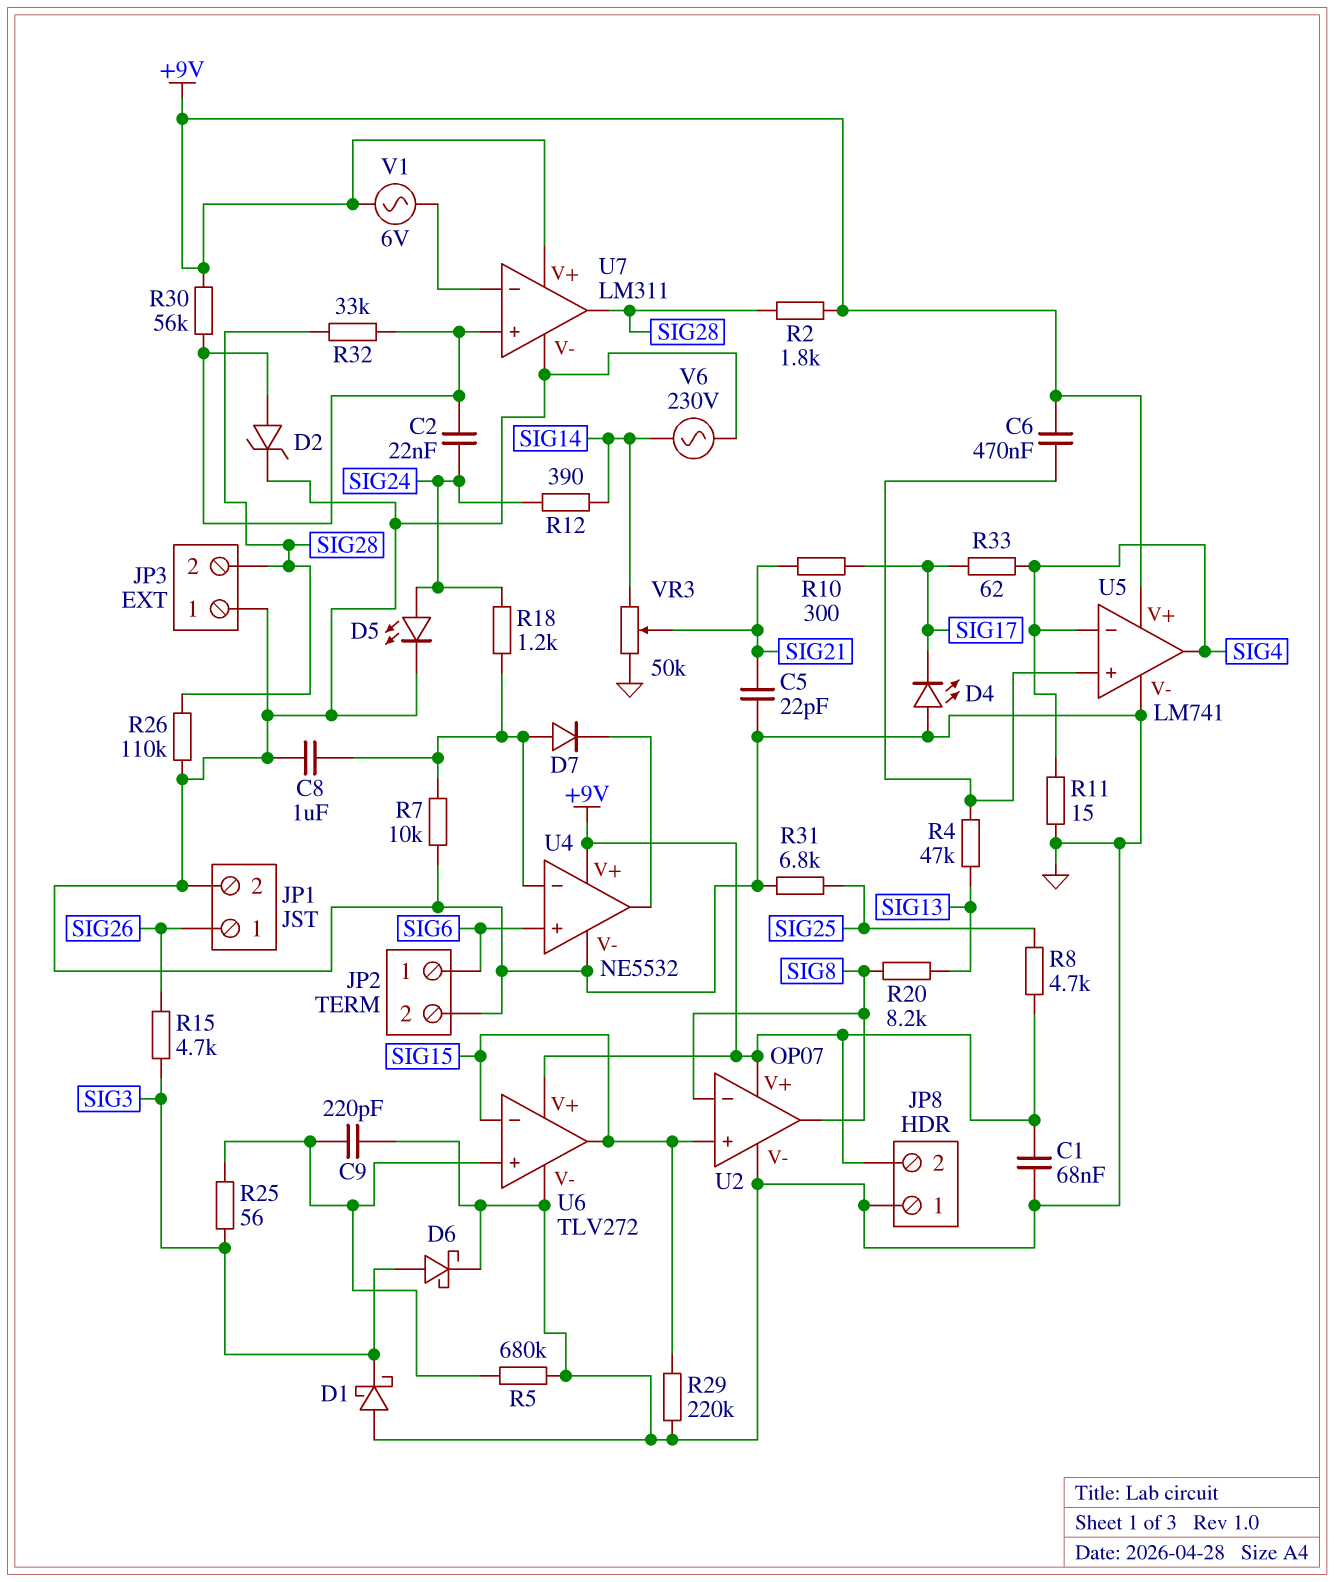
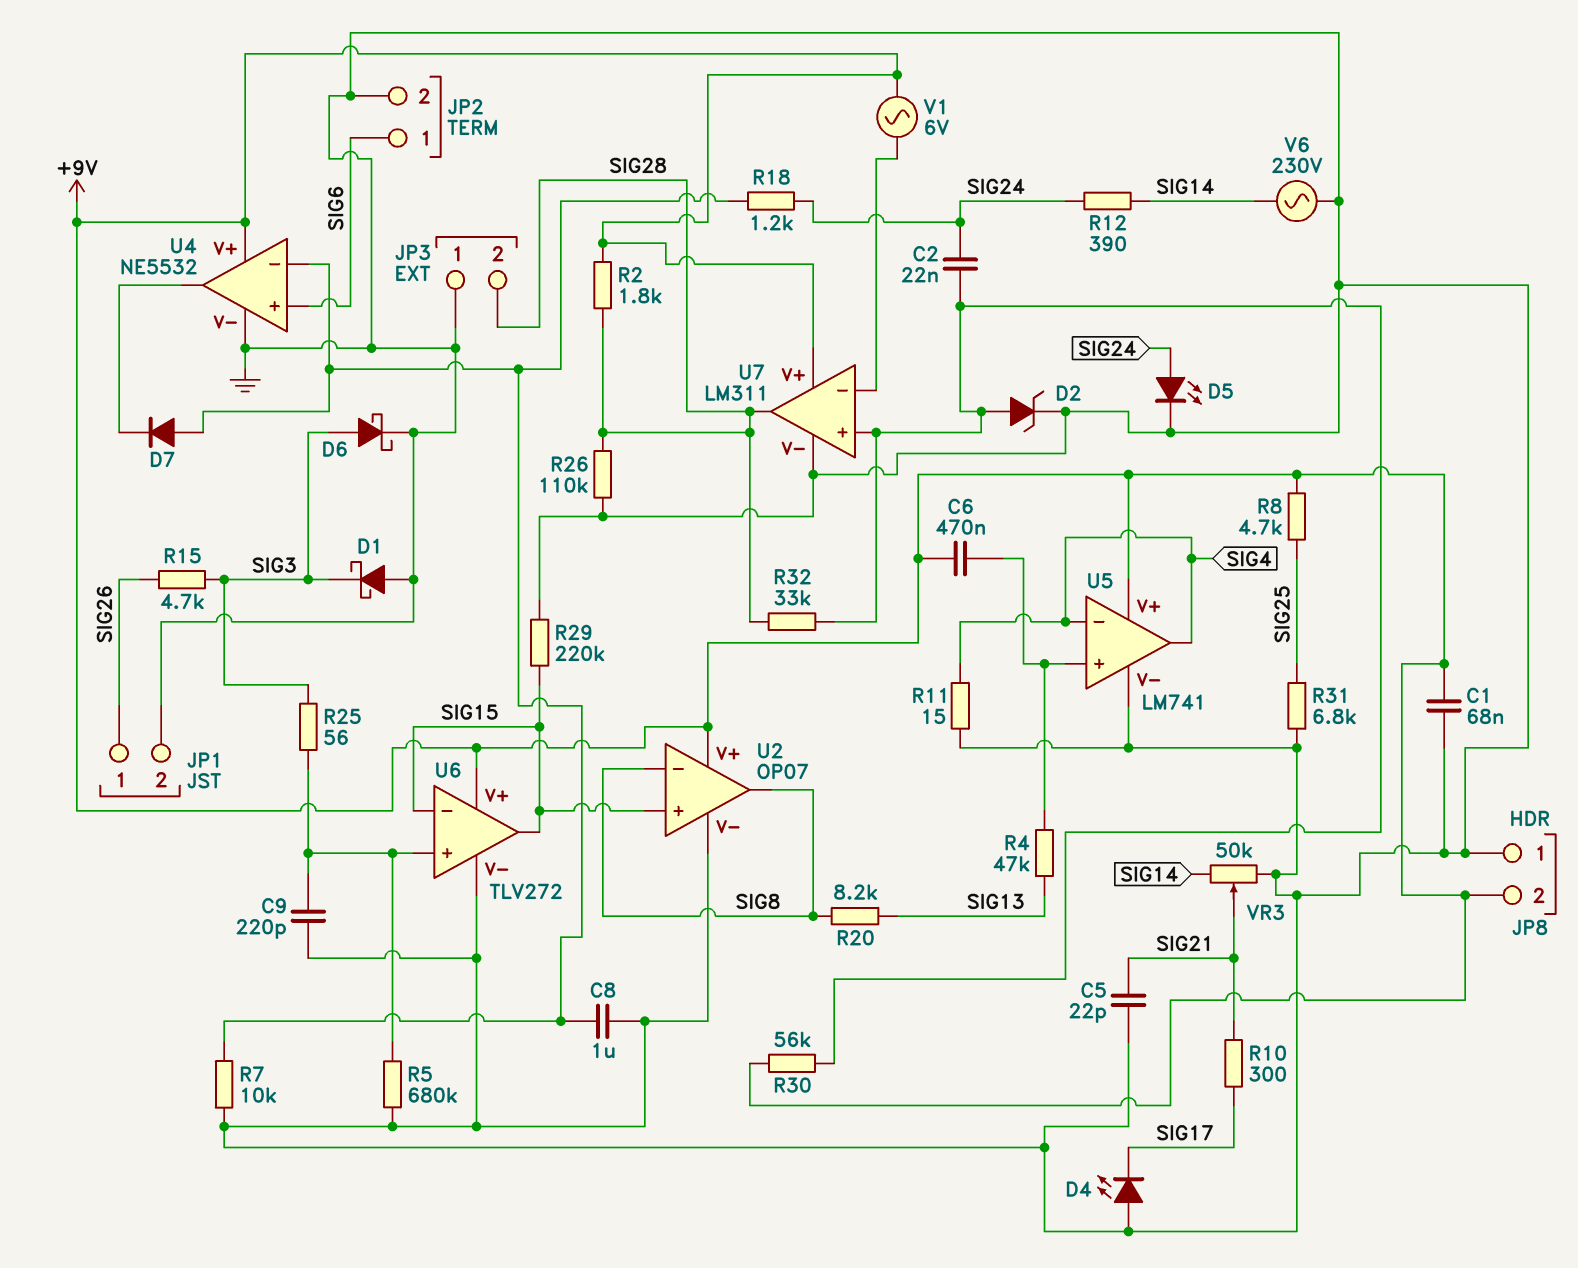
R33: 62 (SIG4, SIG17) -> none

